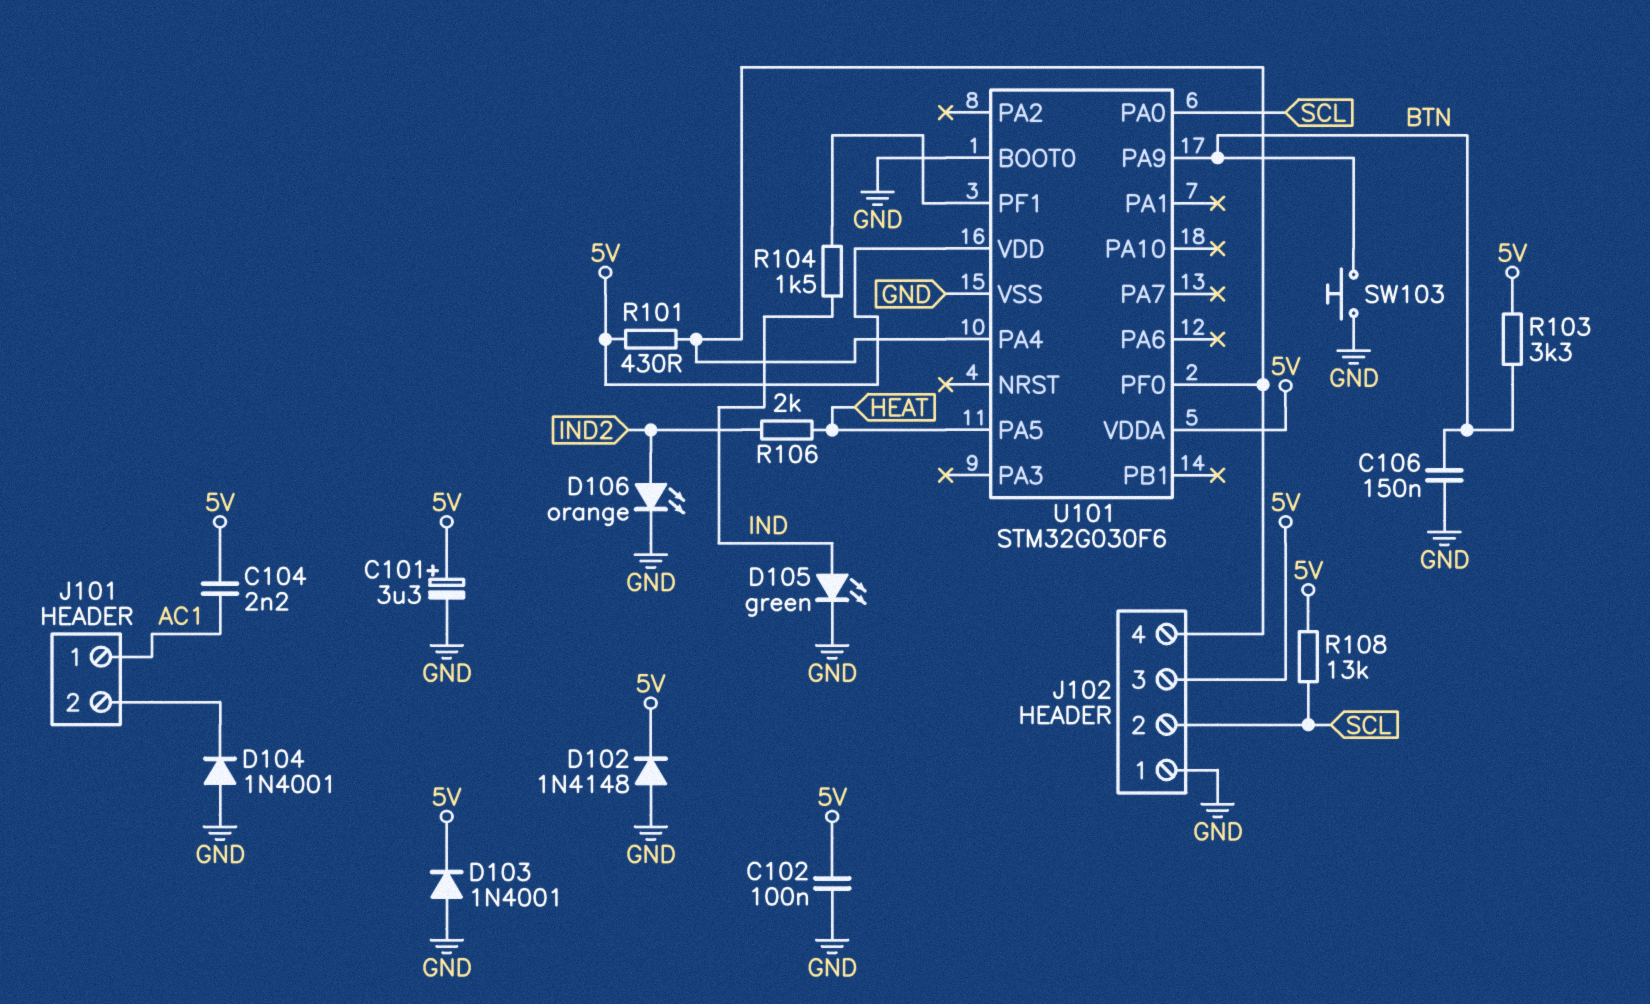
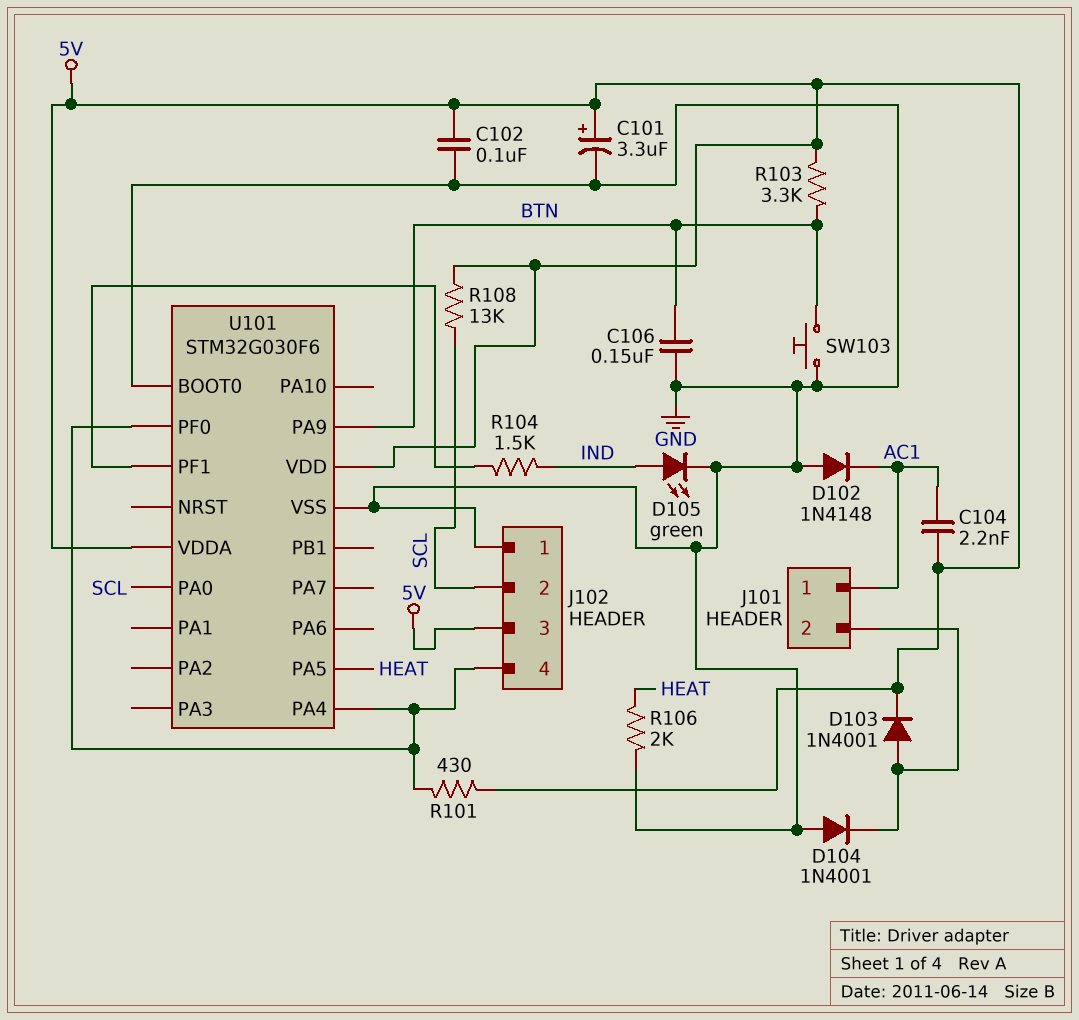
D102: diode 1N4148 (A GND, K 5V) -> diode 1N4148 (A GND, K AC1)
D103: diode 1N4001 (A GND, K 5V) -> diode 1N4001 (A J101/2, K 5V)
D106: LED orange (A IND2, K GND) -> none
R106: 2k (HEAT, IND2) -> 2k (GND, HEAT)

